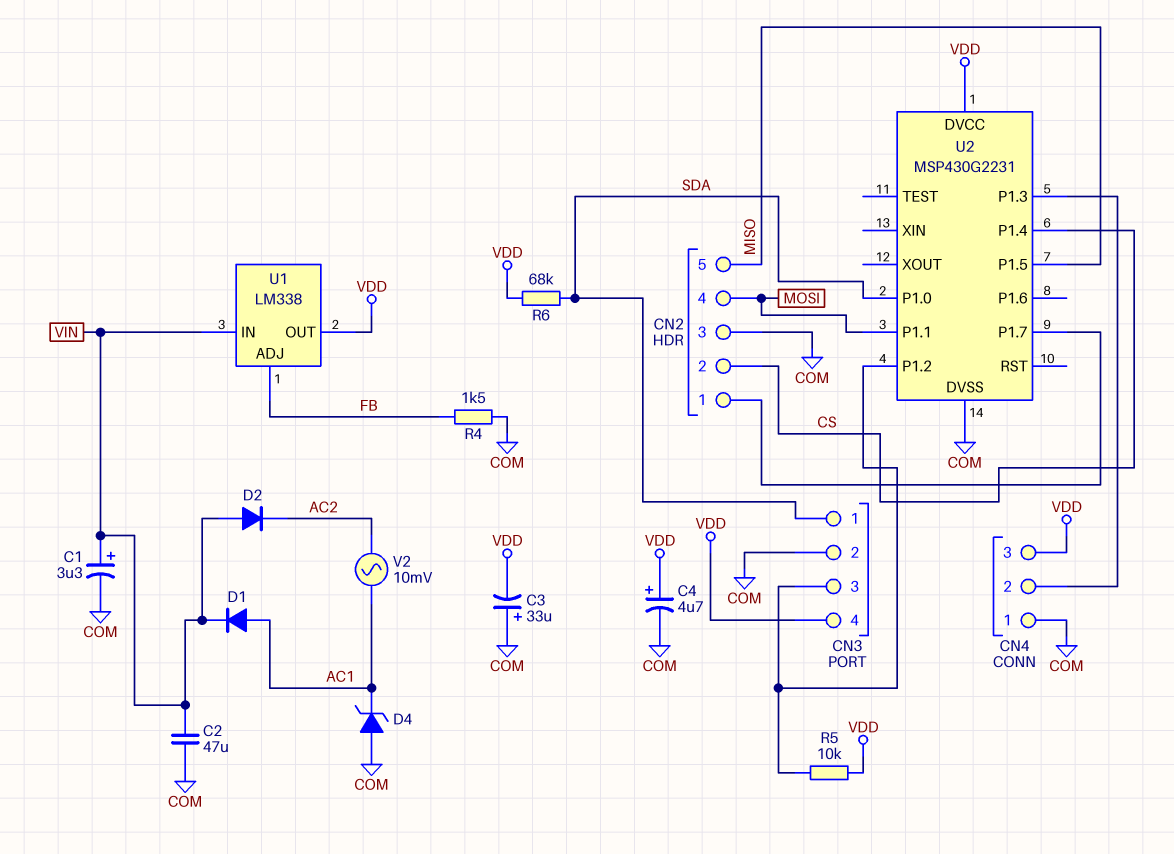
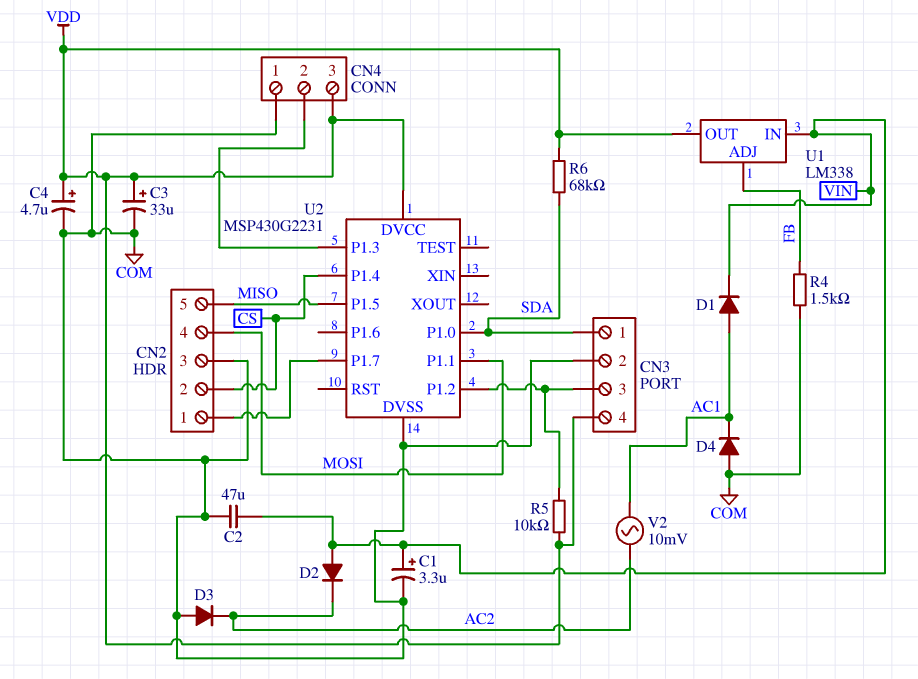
C3: 33uF (plus COM, minus VDD) -> 33uF (plus VDD, minus COM)
D3: none -> diode (A COM, K AC2)
D4: zener (A COM, K AC1) -> diode (A COM, K AC1)

